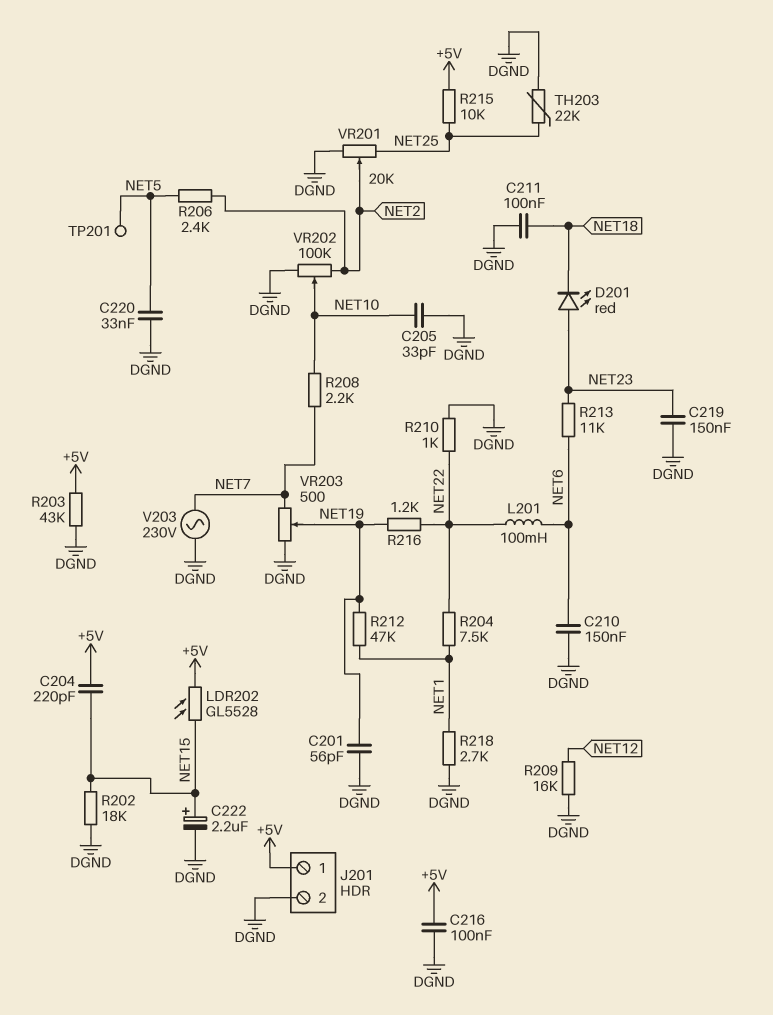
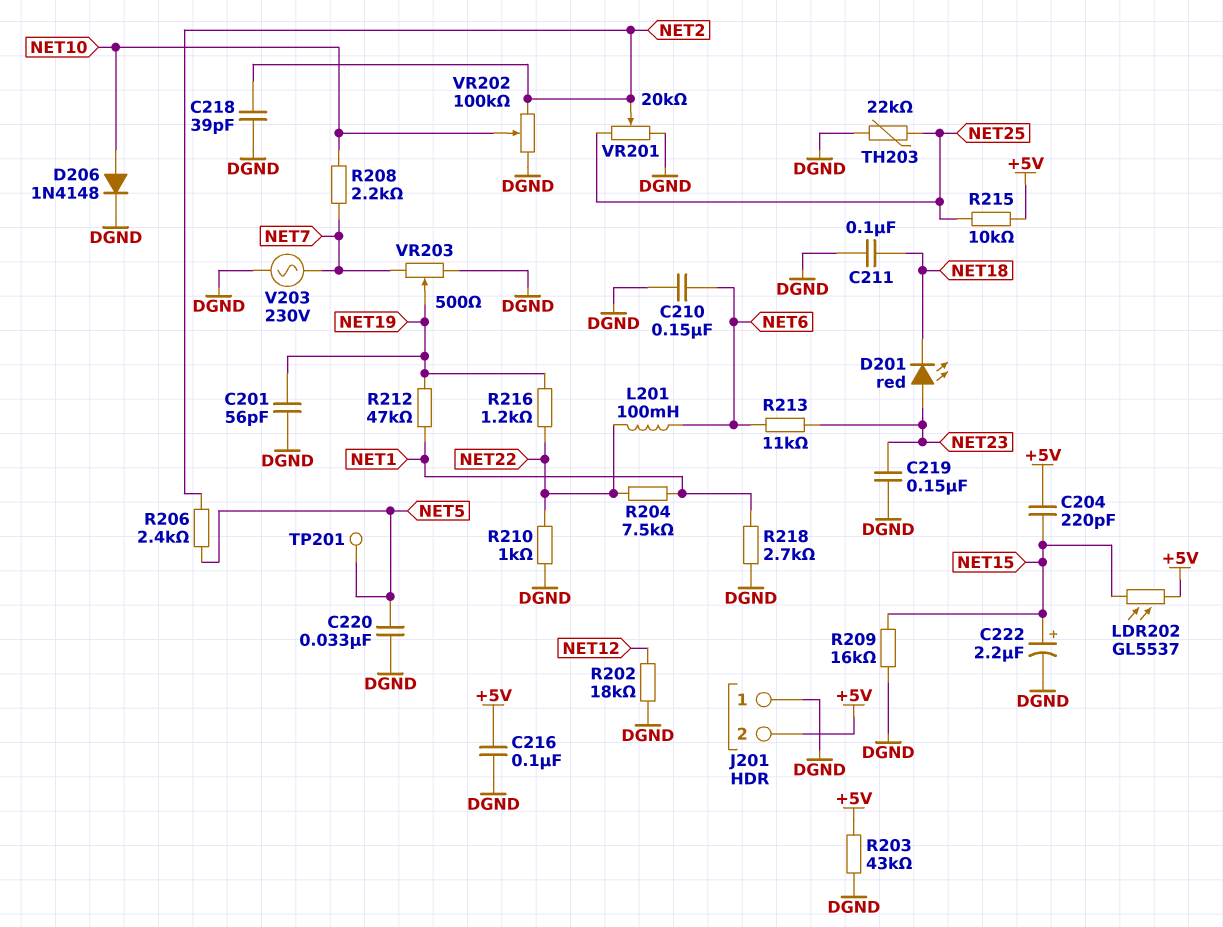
C205: 33pF (DGND, NET10) -> none
C218: none -> 39pF (DGND, NET2)
D206: none -> diode 1N4148 (A NET10, K DGND)
J201 pin 1: +5V -> DGND
J201 pin 2: DGND -> +5V
LDR202: GL5528 (+5V, NET15) -> GL5537 (+5V, NET15)
R202: 18k (DGND, NET15) -> 18k (DGND, NET12)
R209: 16k (DGND, NET12) -> 16k (DGND, NET15)

